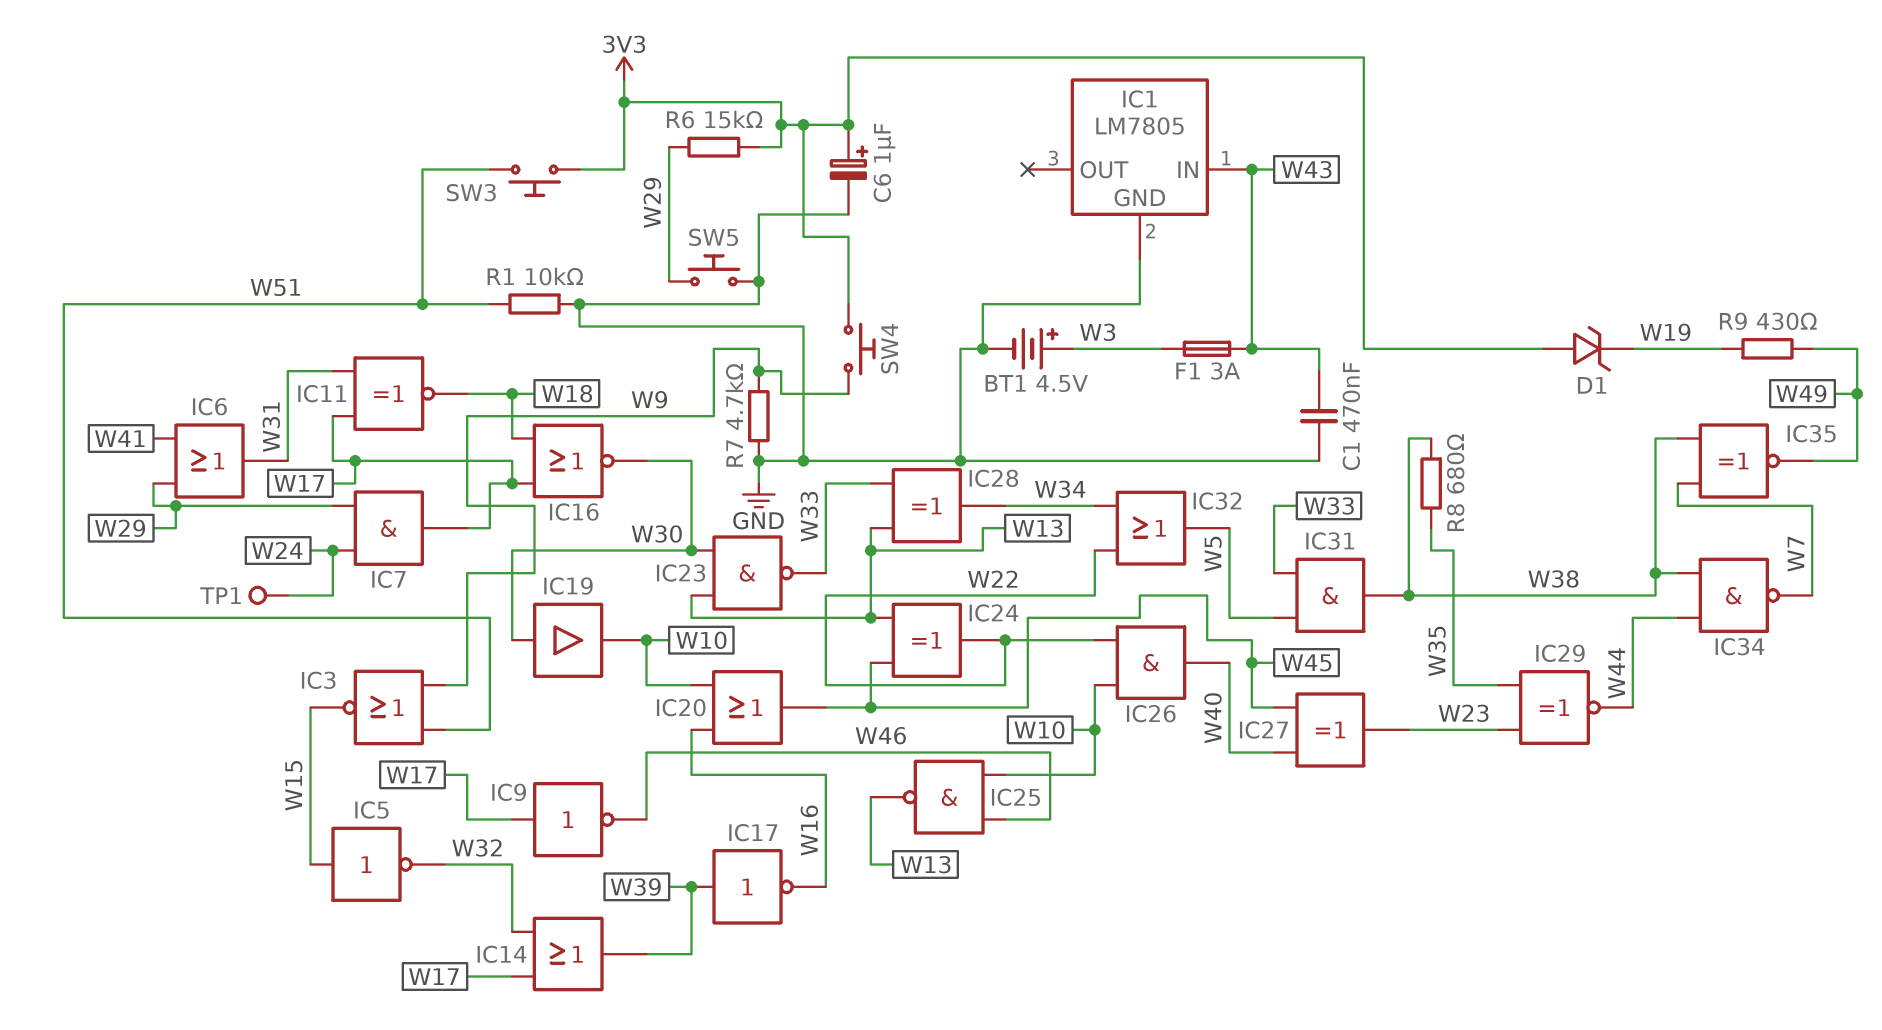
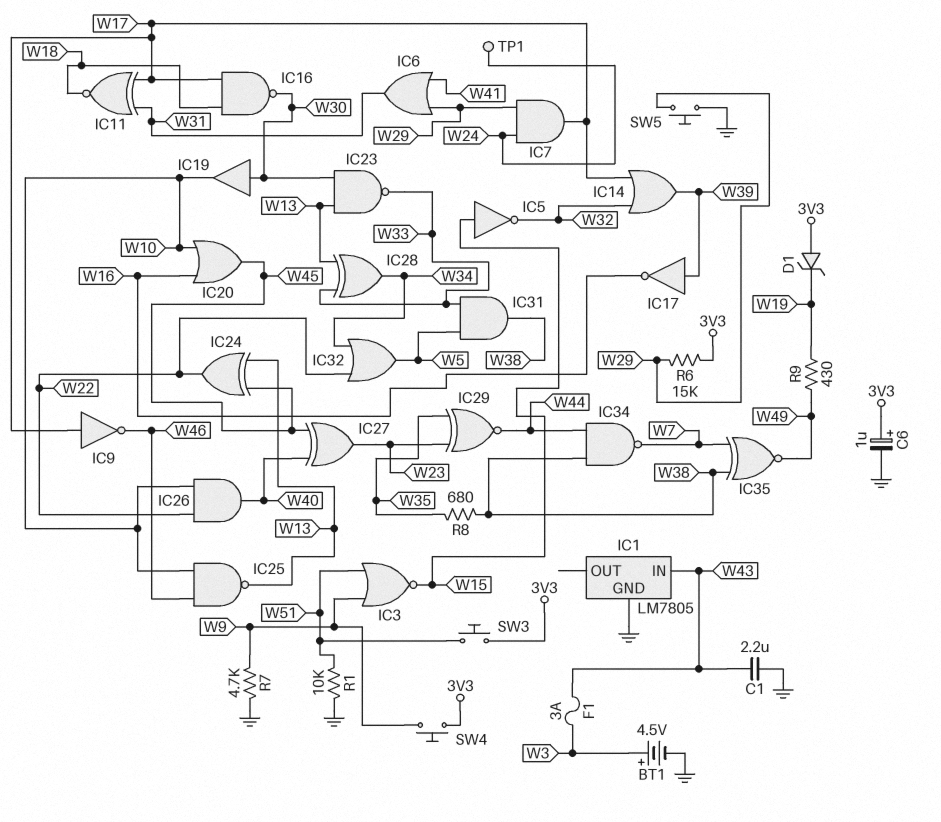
C1: 470nF (GND, W43) -> 2.2uF (GND, W43)
IC16: NOR (in W17, in W18, out W30) -> NAND (in W17, in W18, out W30)

